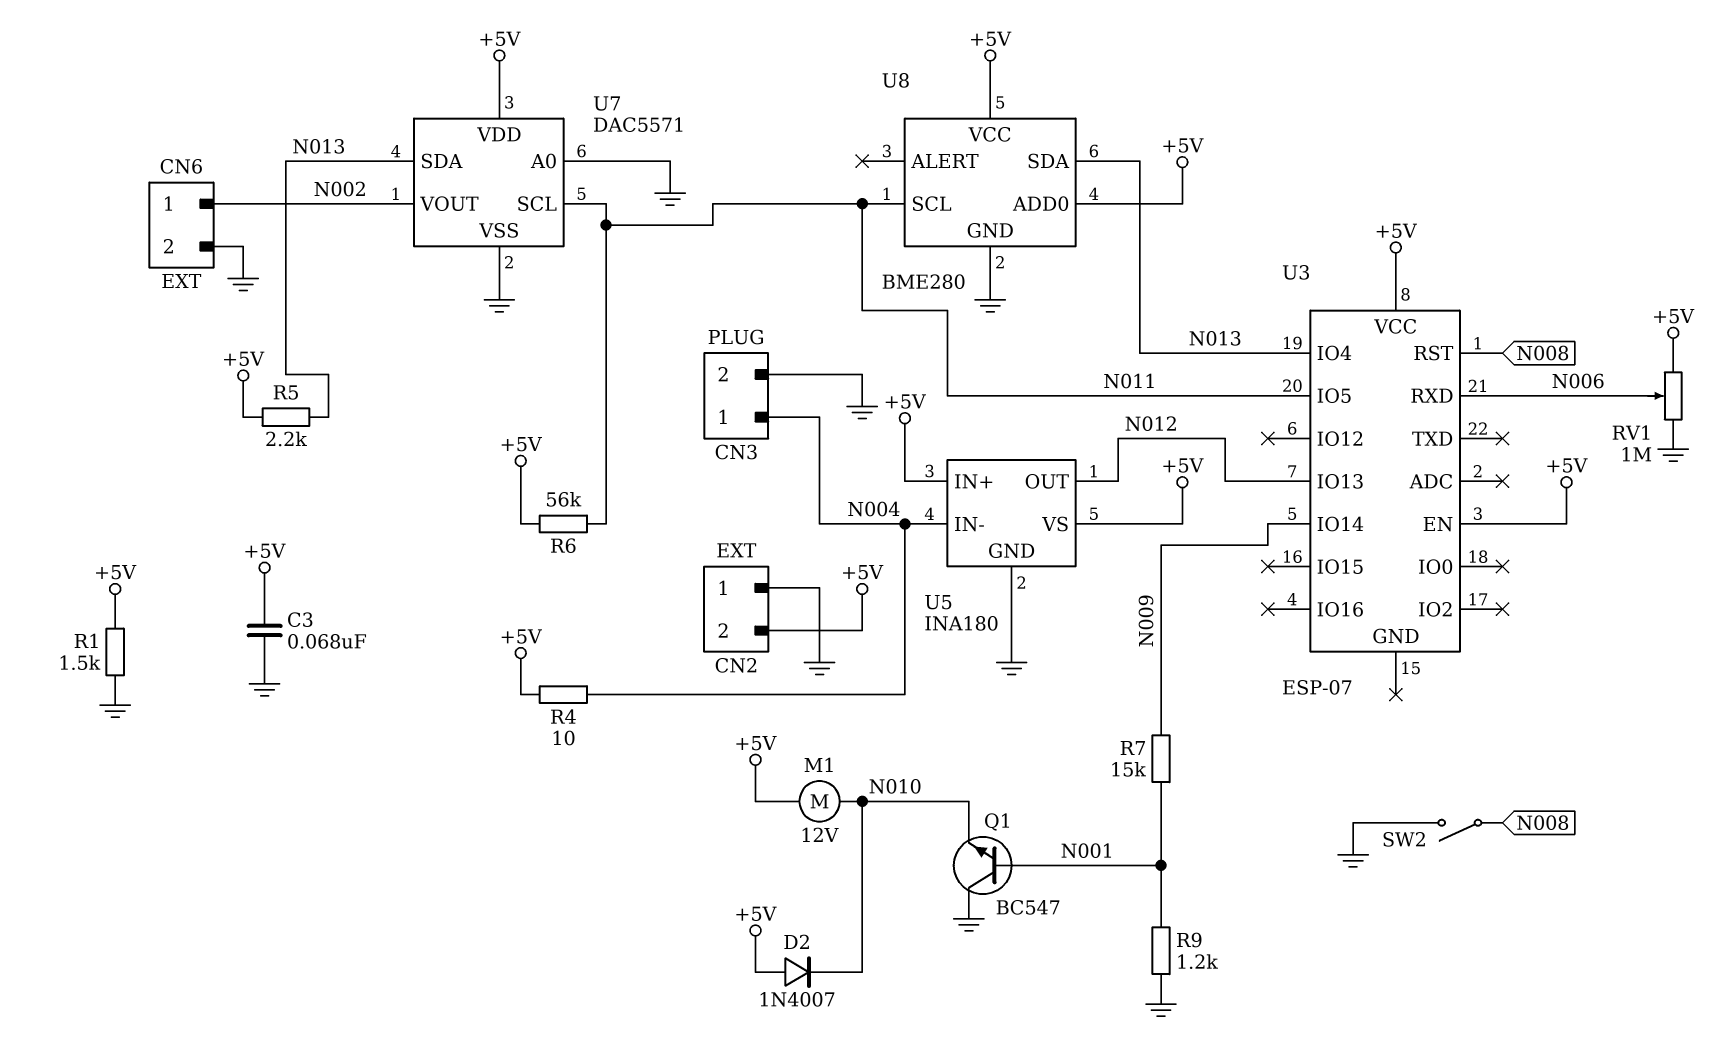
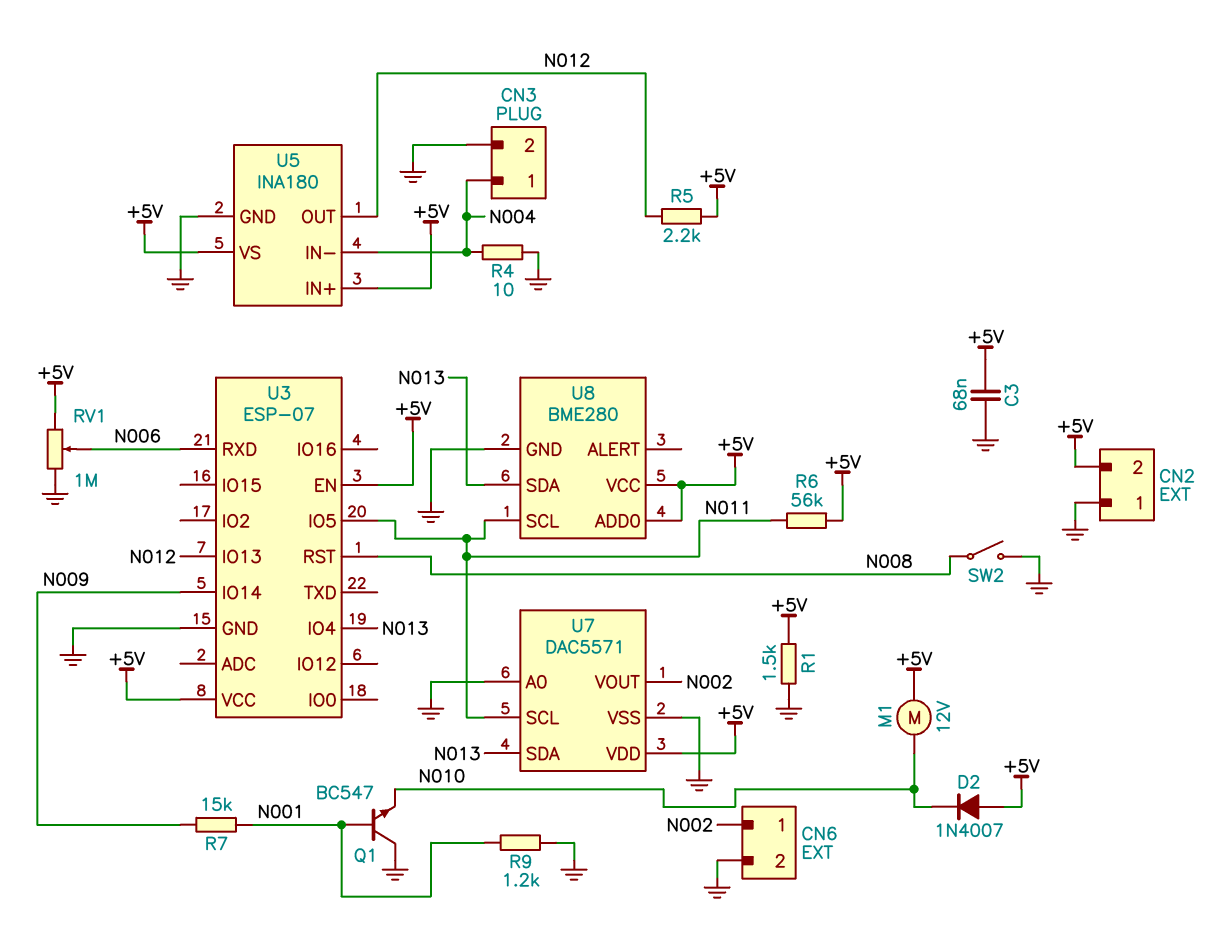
R4: 10 (+5V, N004) -> 10 (GND, N004)
R5: 2.2k (+5V, N013) -> 2.2k (+5V, N012)
U3 pin GND: none -> GND

